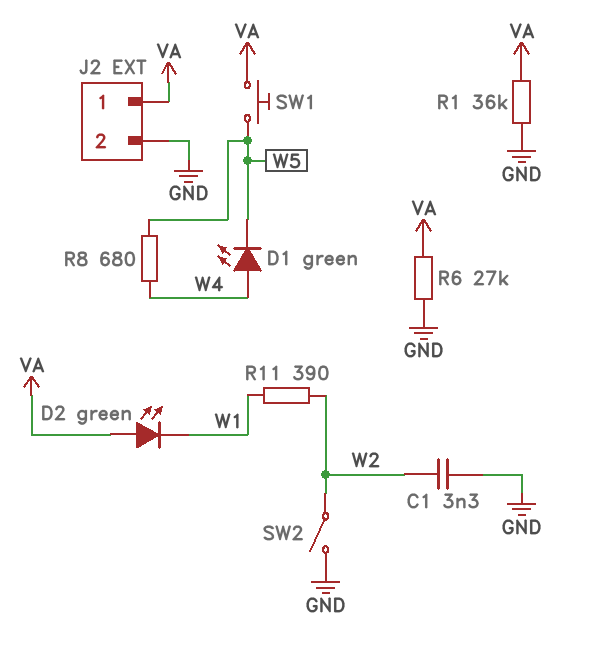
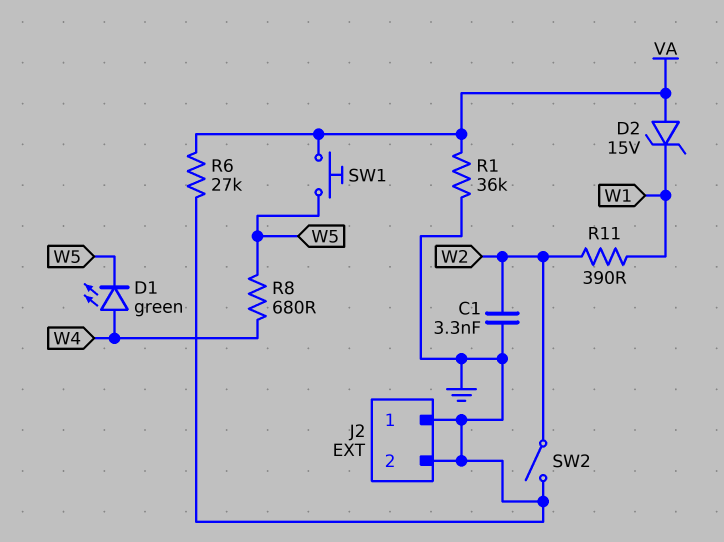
D2: LED green (A VA, K W1) -> zener 15V (A VA, K W1)
J2 pin 1: VA -> GND

